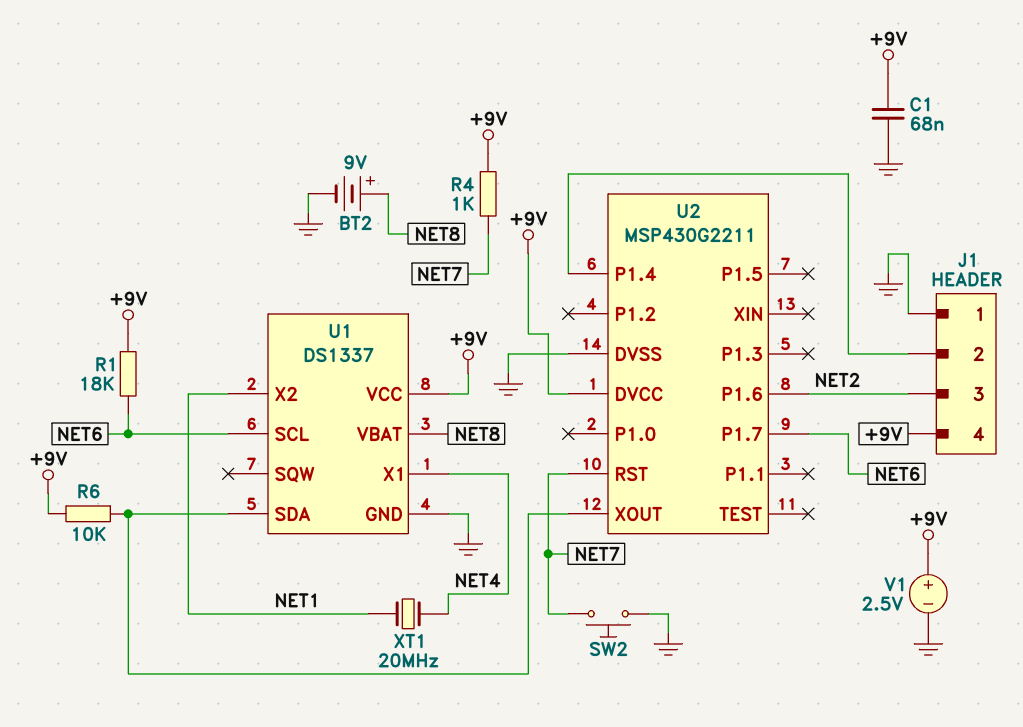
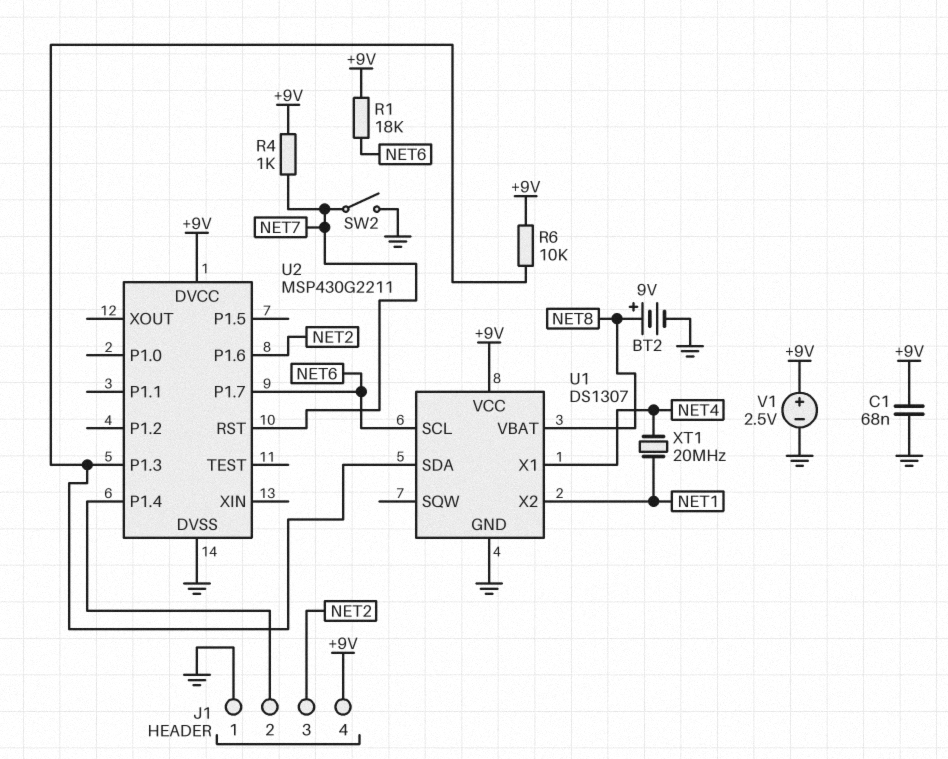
SW2: button (GND, NET7) -> switch (GND, NET7)
U1: DS1337 -> DS1307
U2 pin P1.3: none -> U1/SDA
U2 pin XOUT: U1/SDA -> none

